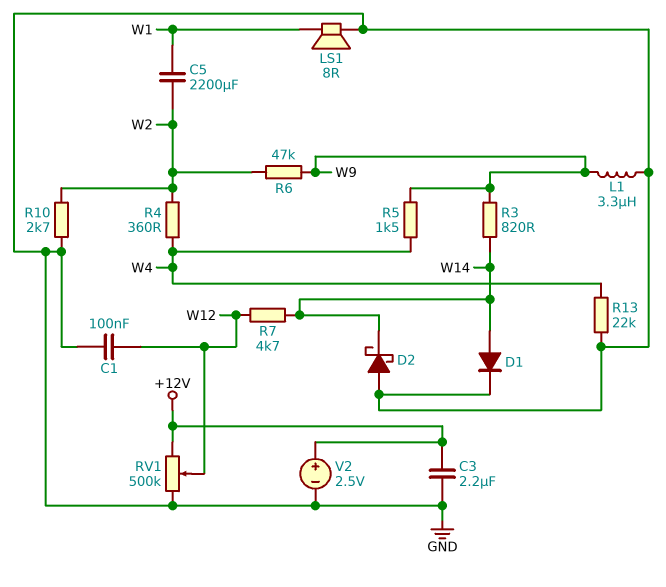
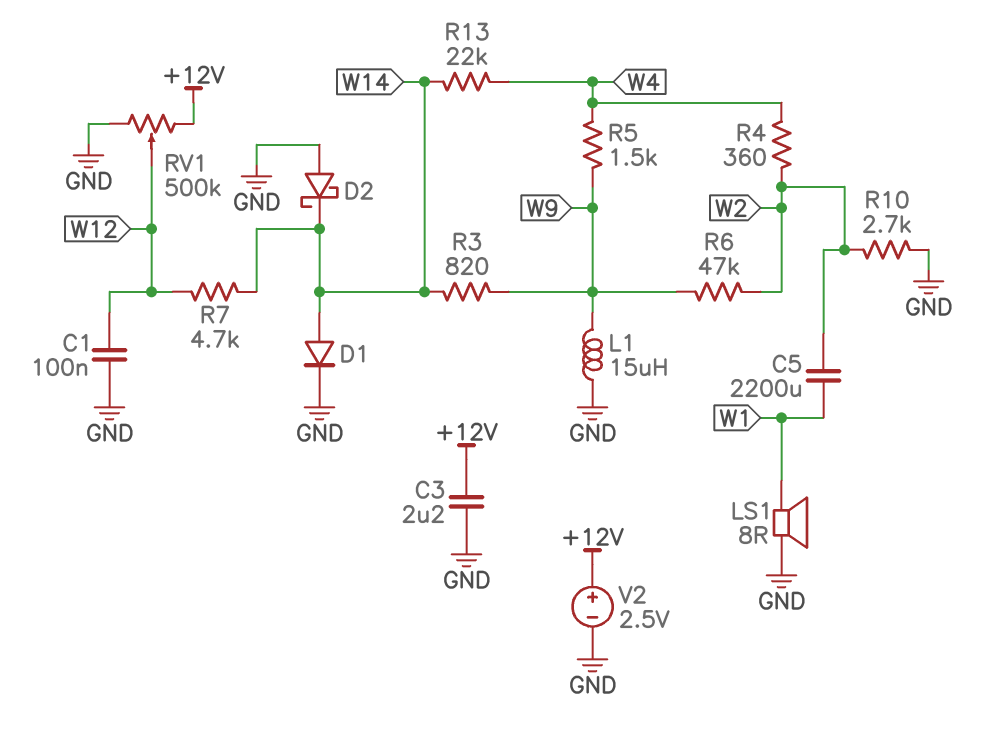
L1: 3.3uH (GND, W9) -> 15uH (GND, W9)
R13: 22k (GND, W4) -> 22k (W4, W14)

